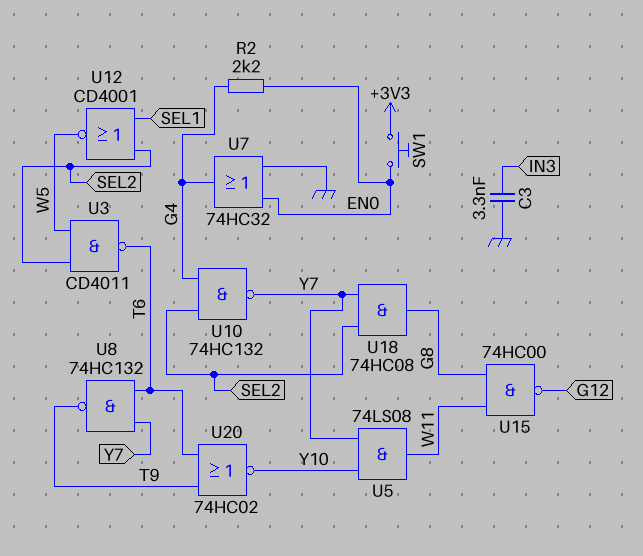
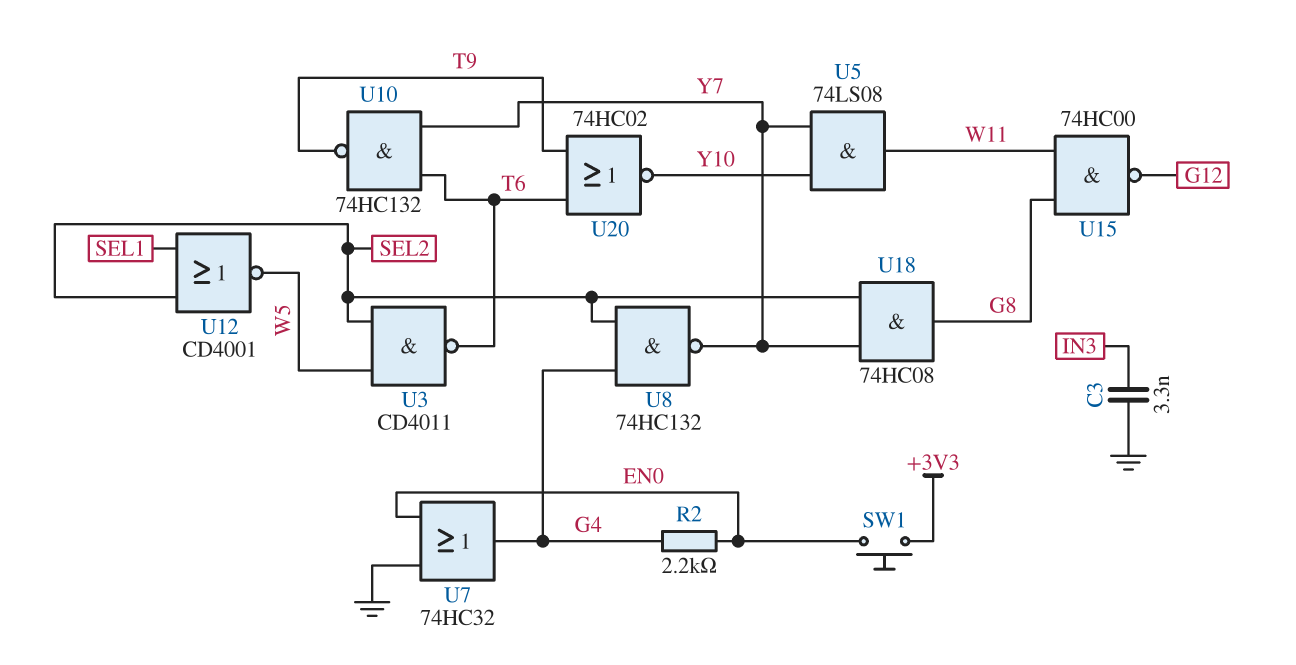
U8: NAND 74HC132 (in T6, in Y7, out T9) -> NAND 74HC132 (in G4, in SEL2, out Y7)
U10: NAND 74HC132 (in G4, in SEL2, out Y7) -> NAND 74HC132 (in T6, in Y7, out T9)

